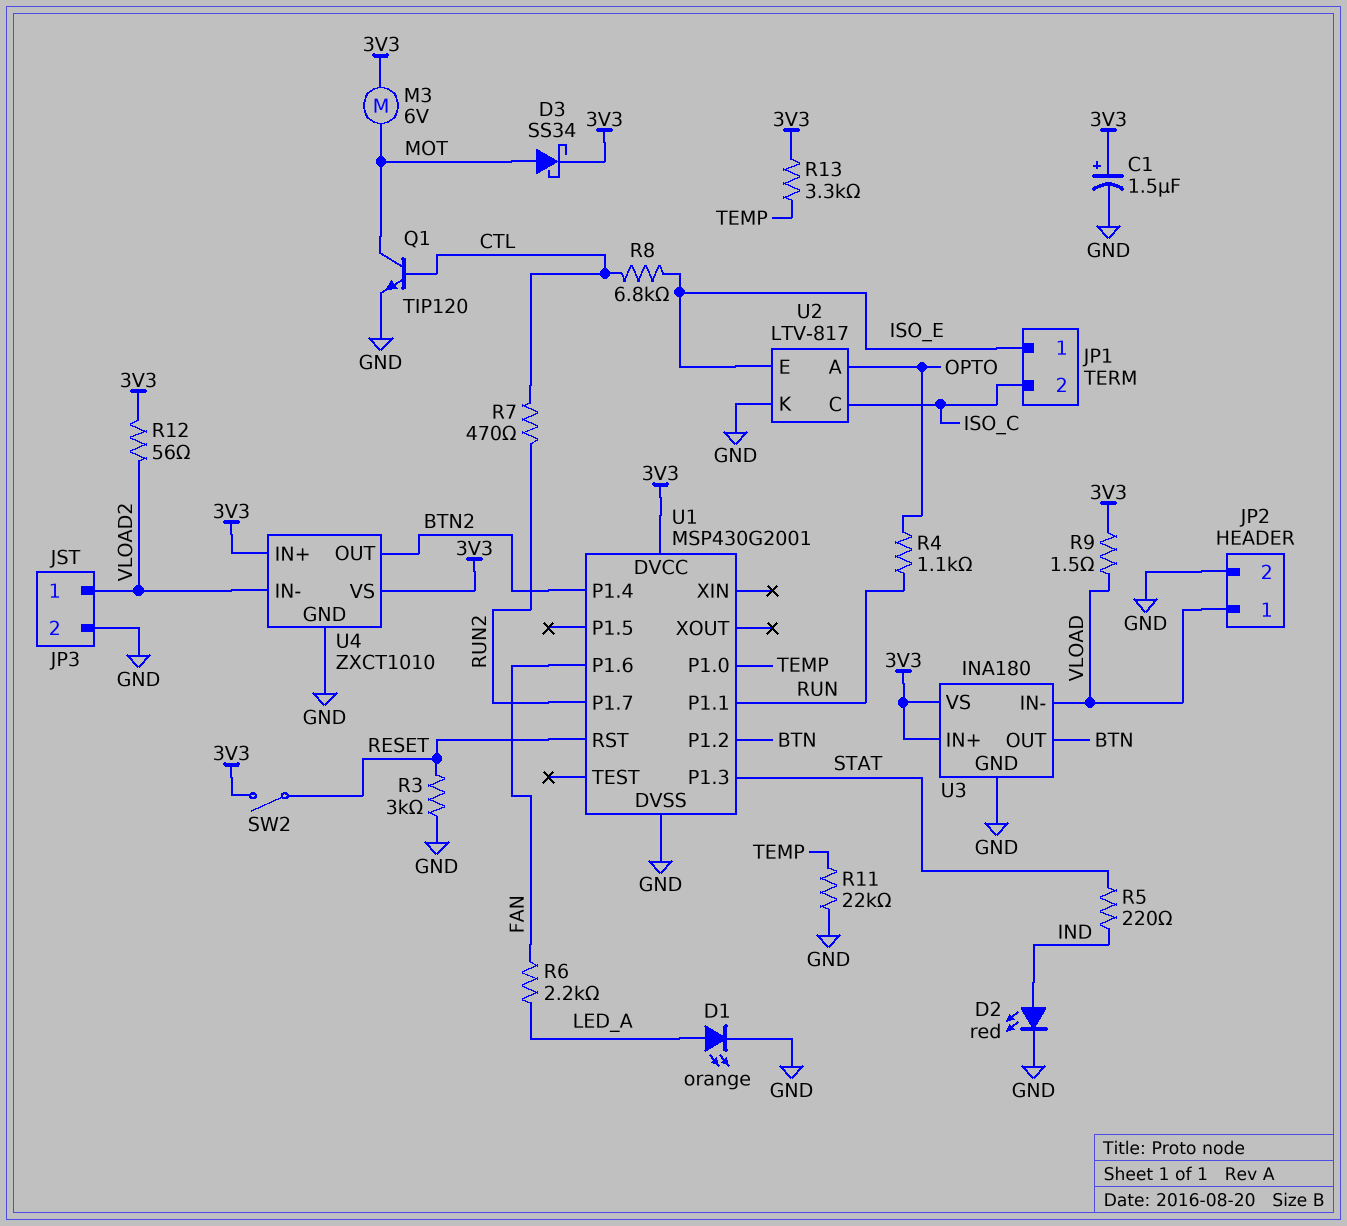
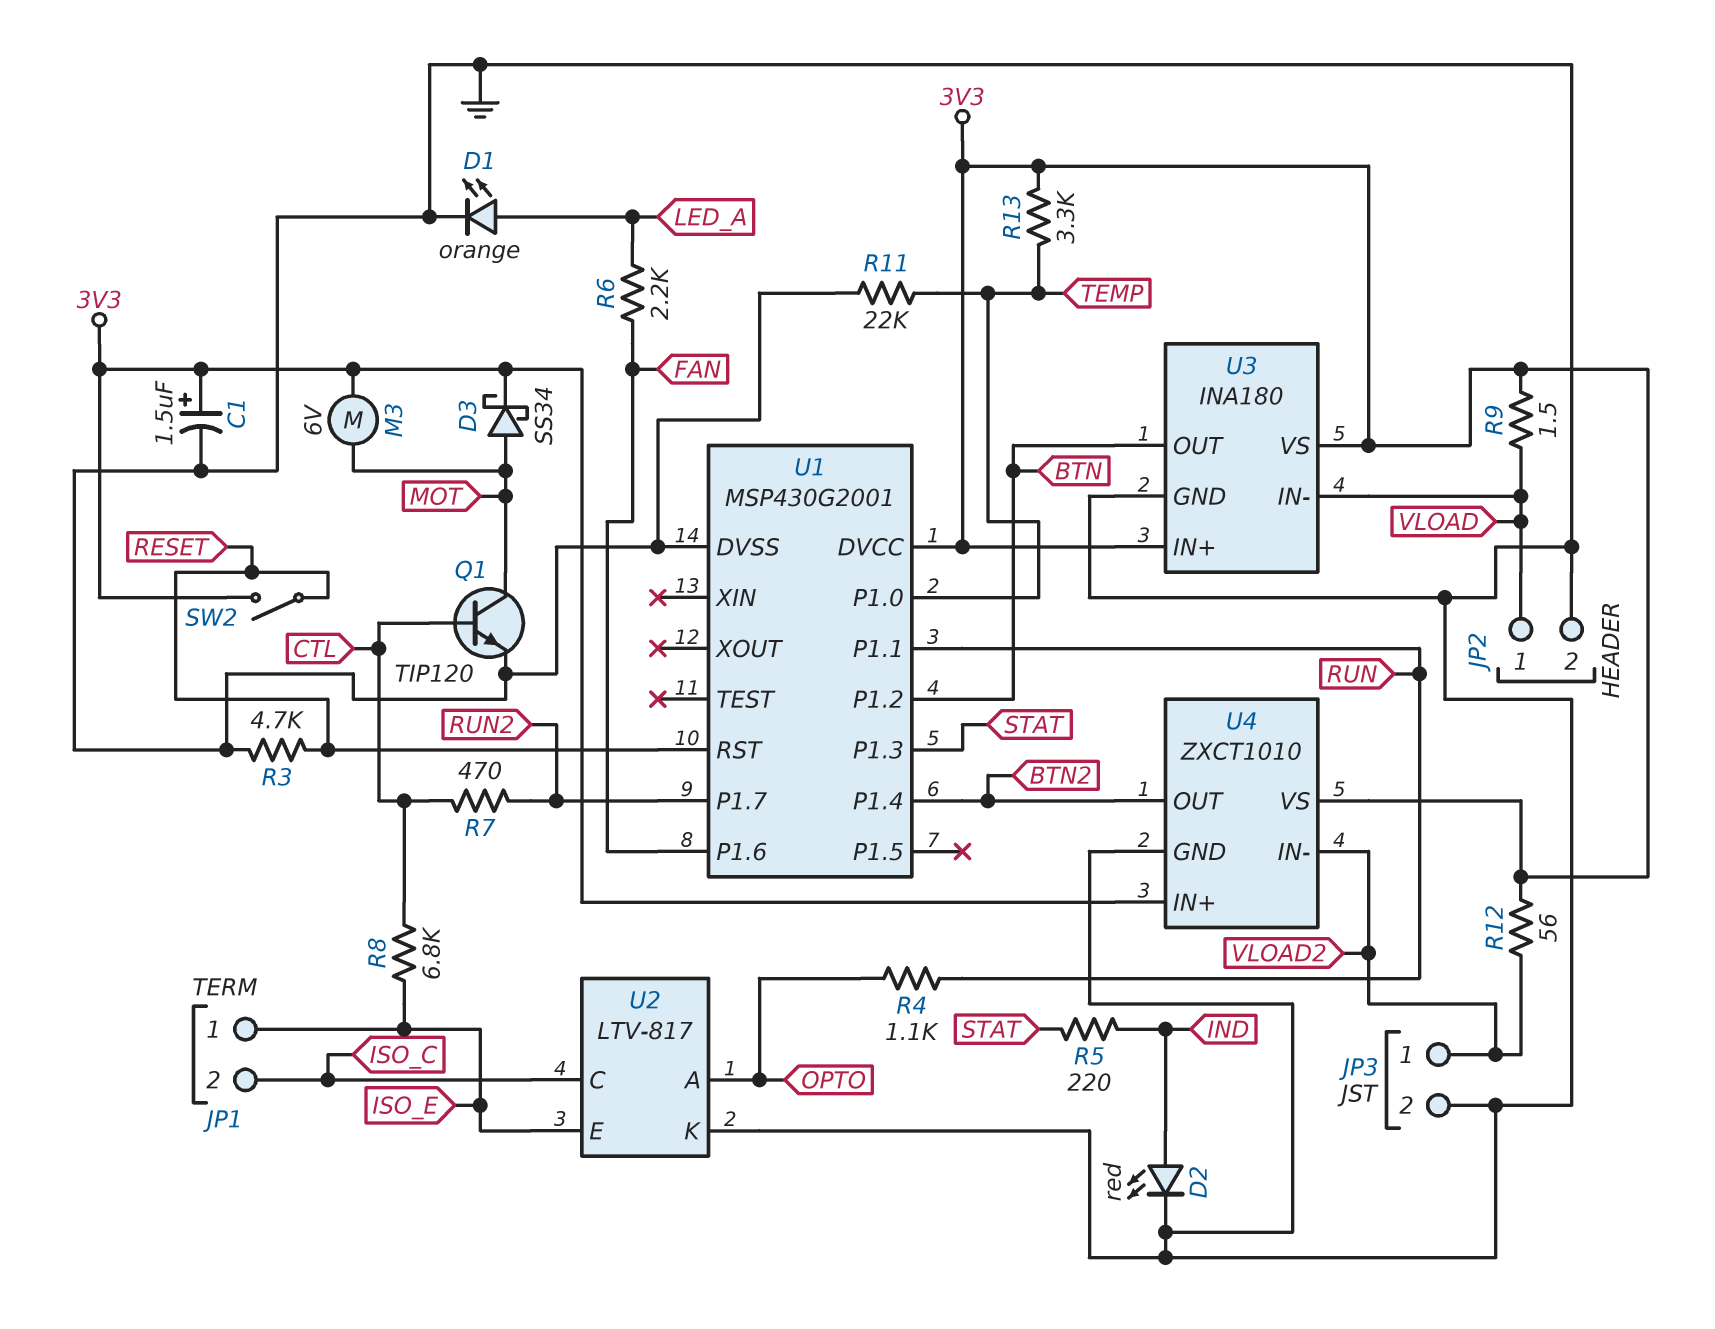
R3: 3k (GND, RESET) -> 4.7k (GND, RESET)

